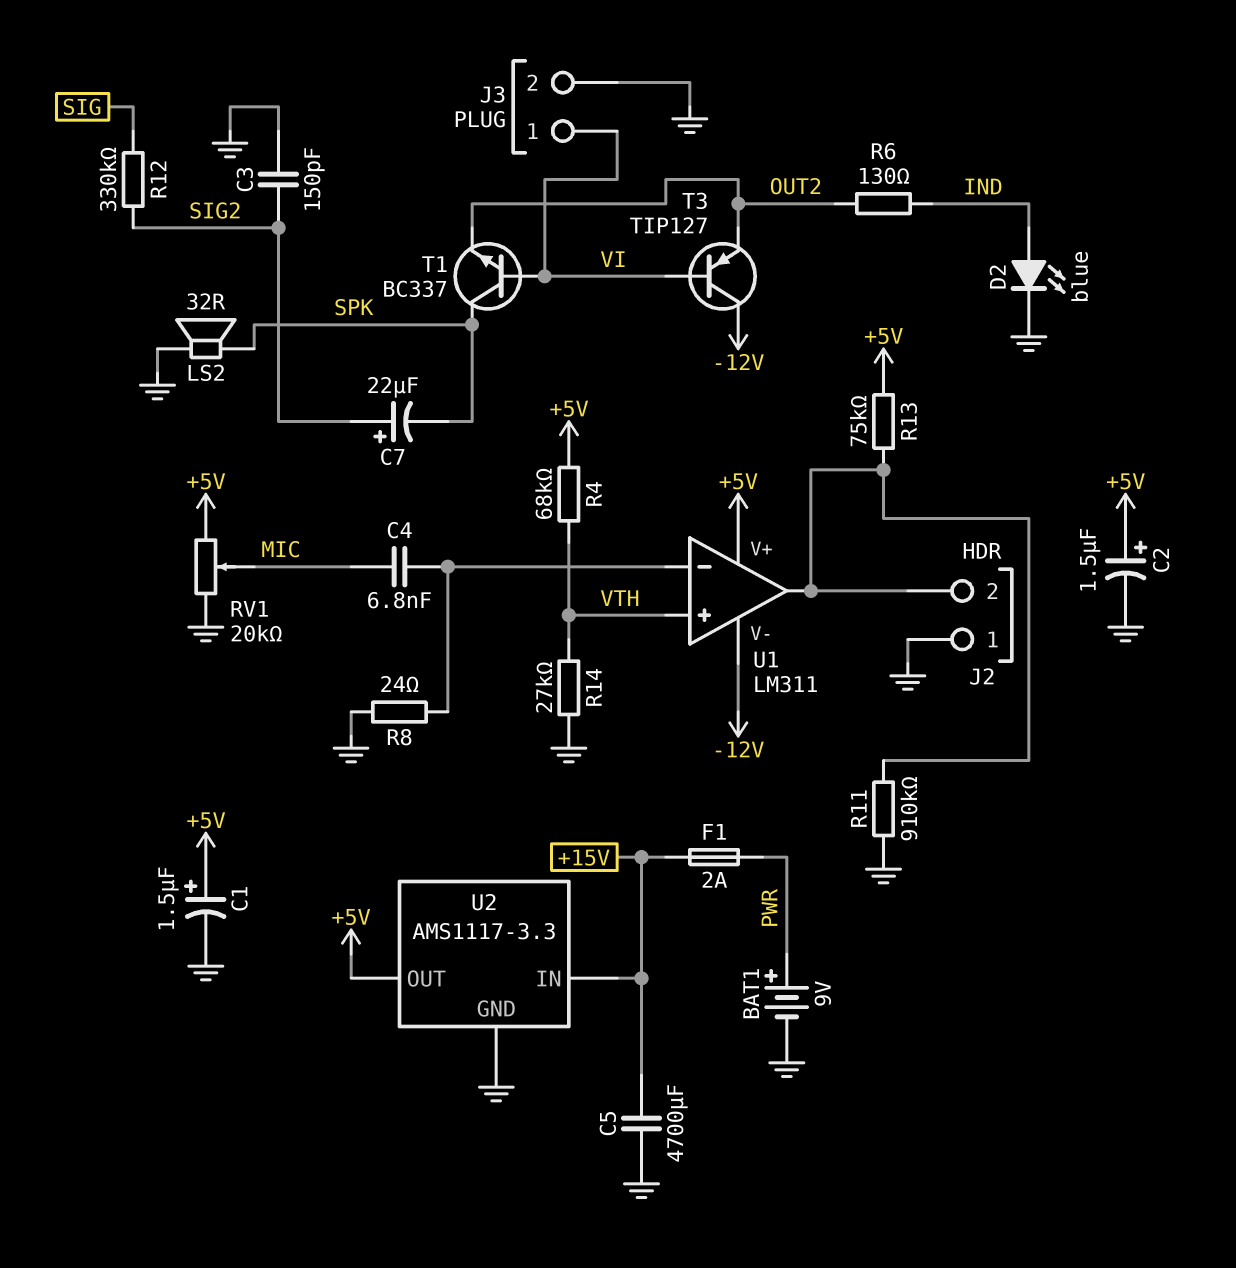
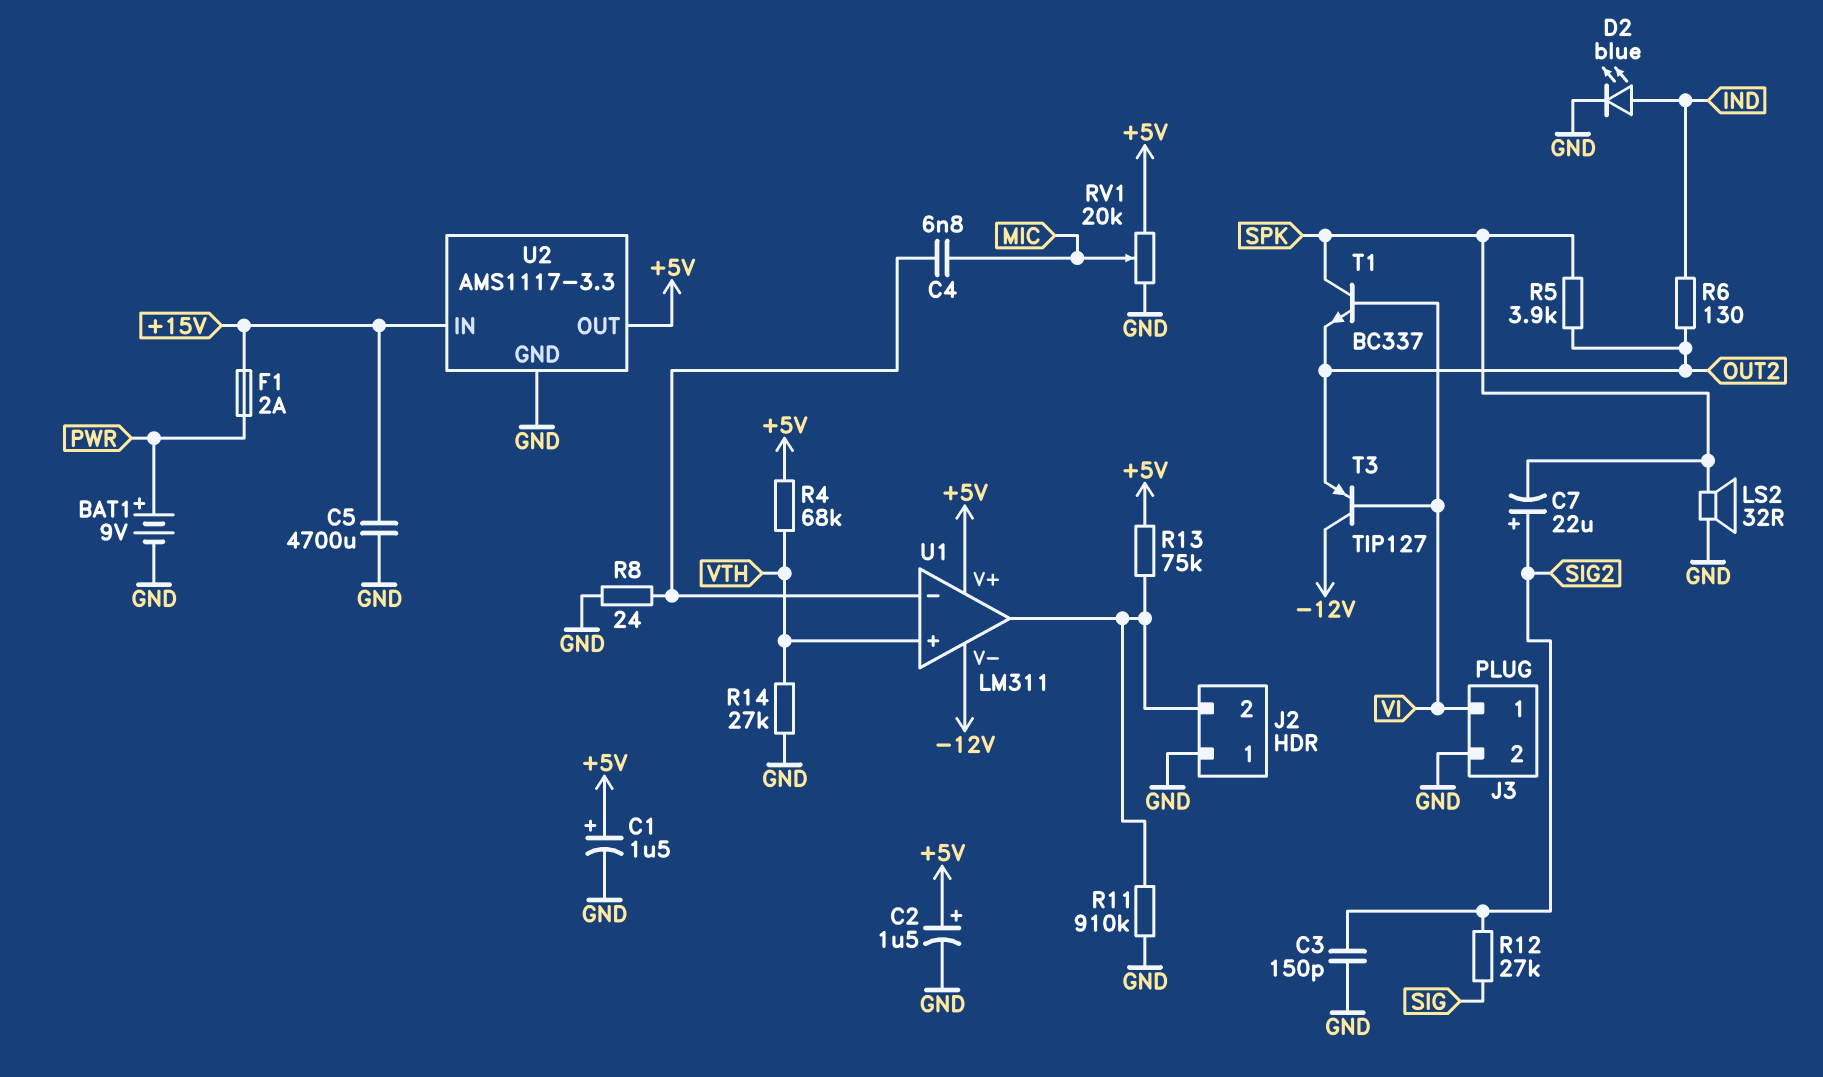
R5: none -> 3.9k (OUT2, SPK)
R12: 330k (SIG, SIG2) -> 27k (SIG, SIG2)

